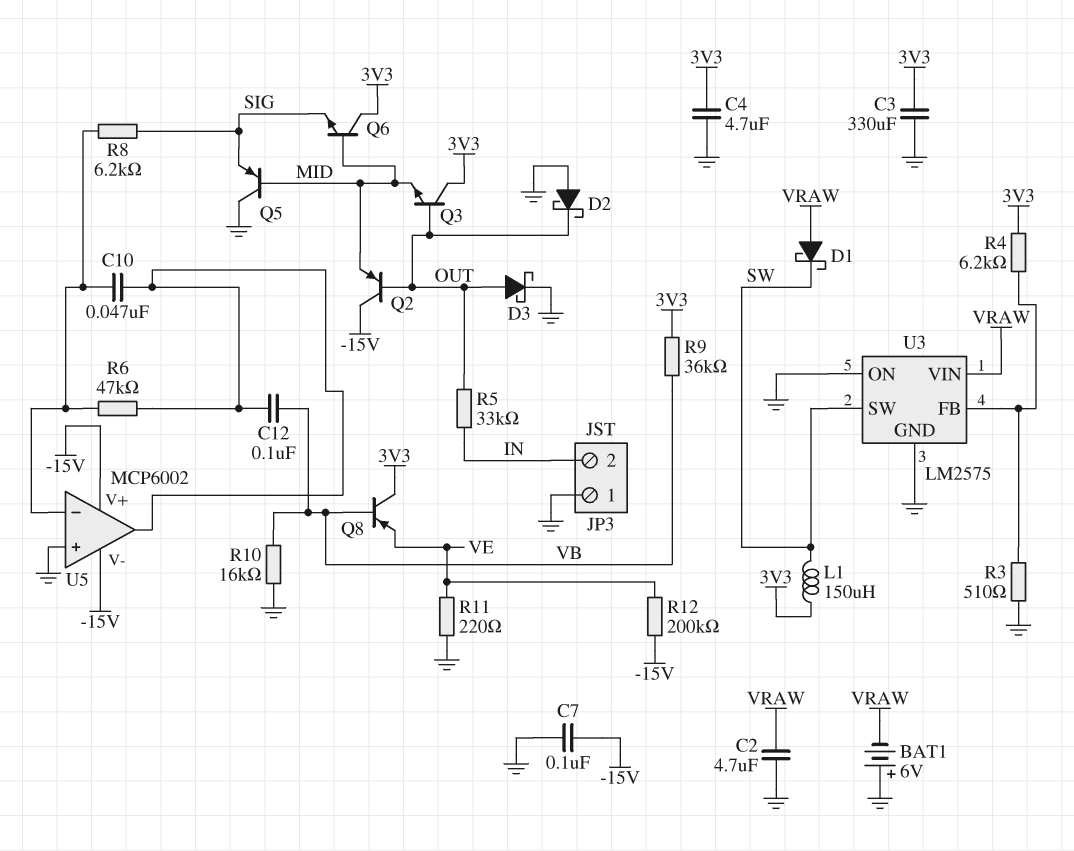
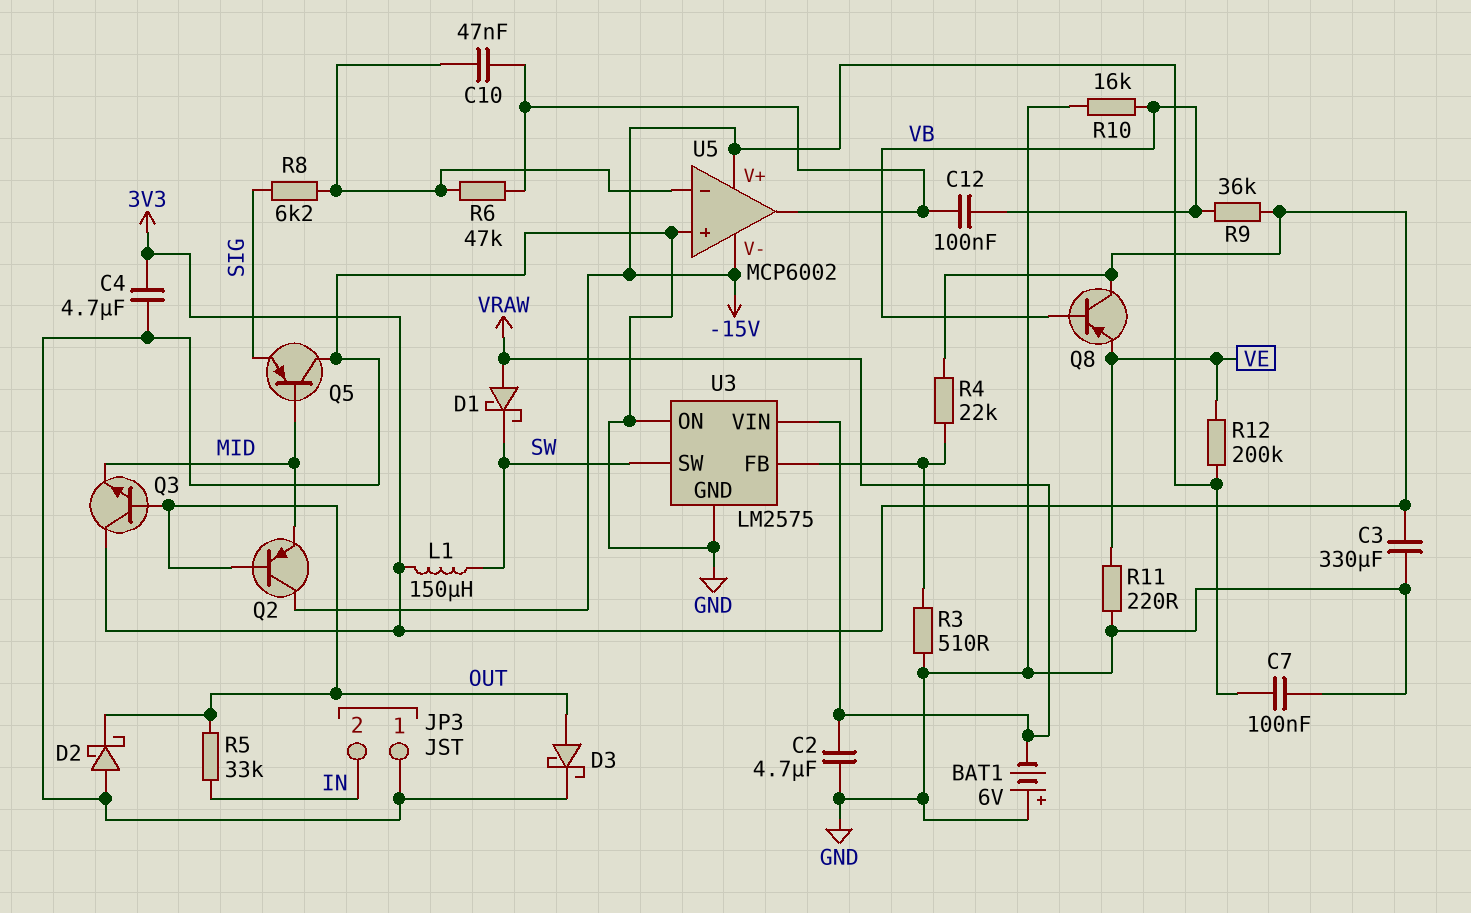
Q6: NPN (B MID, C 3V3, E SIG) -> none
R4: 6.2k (3V3, U3/FB) -> 22k (3V3, U3/FB)

